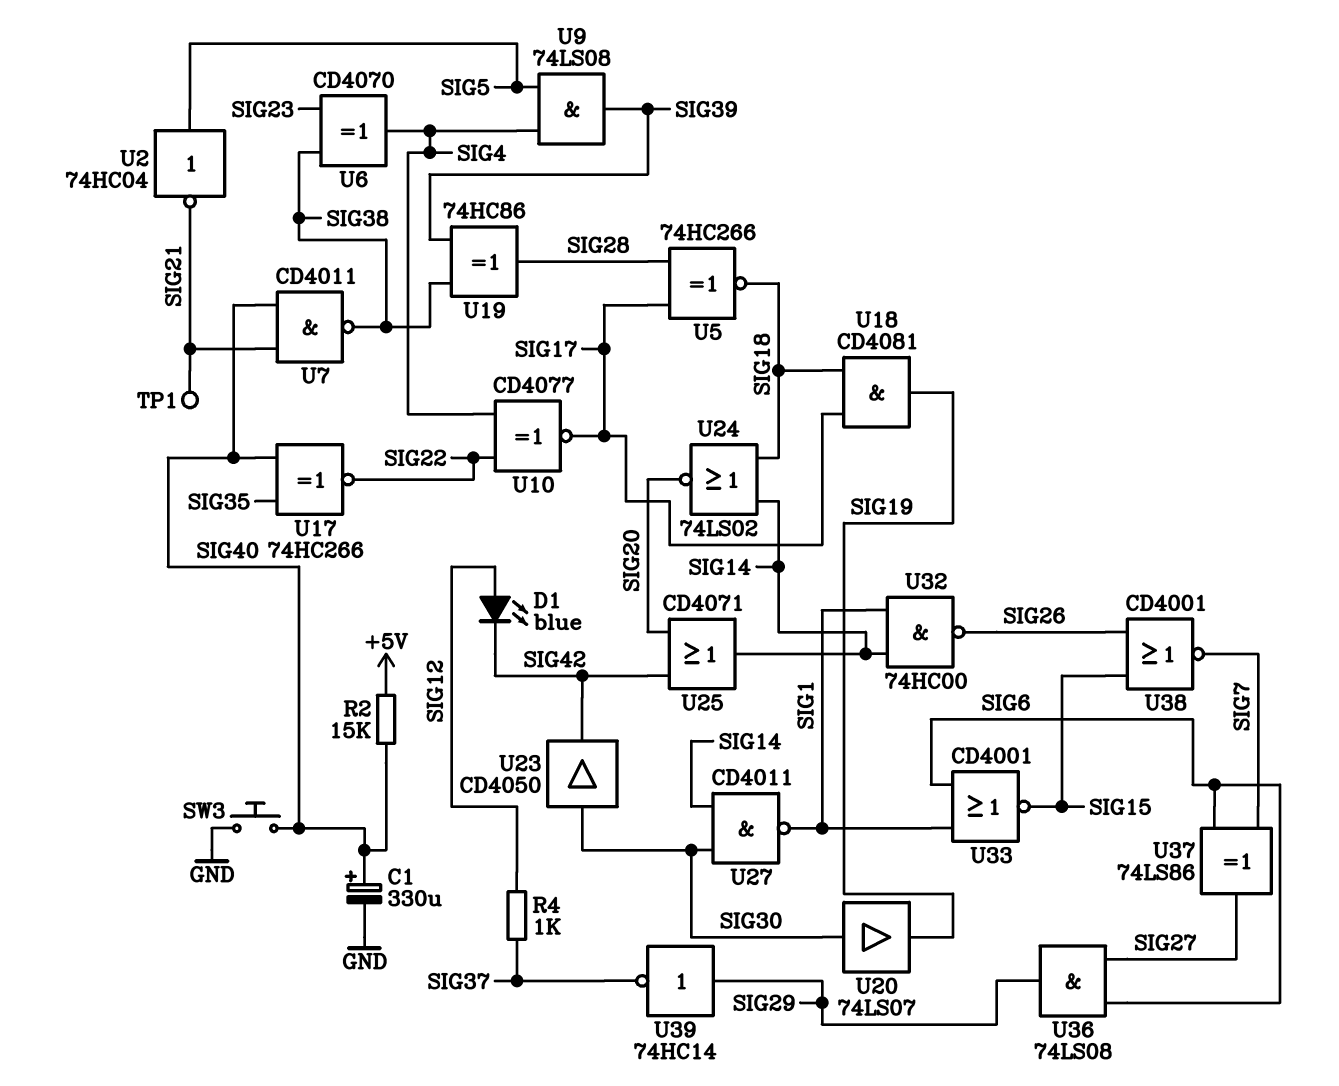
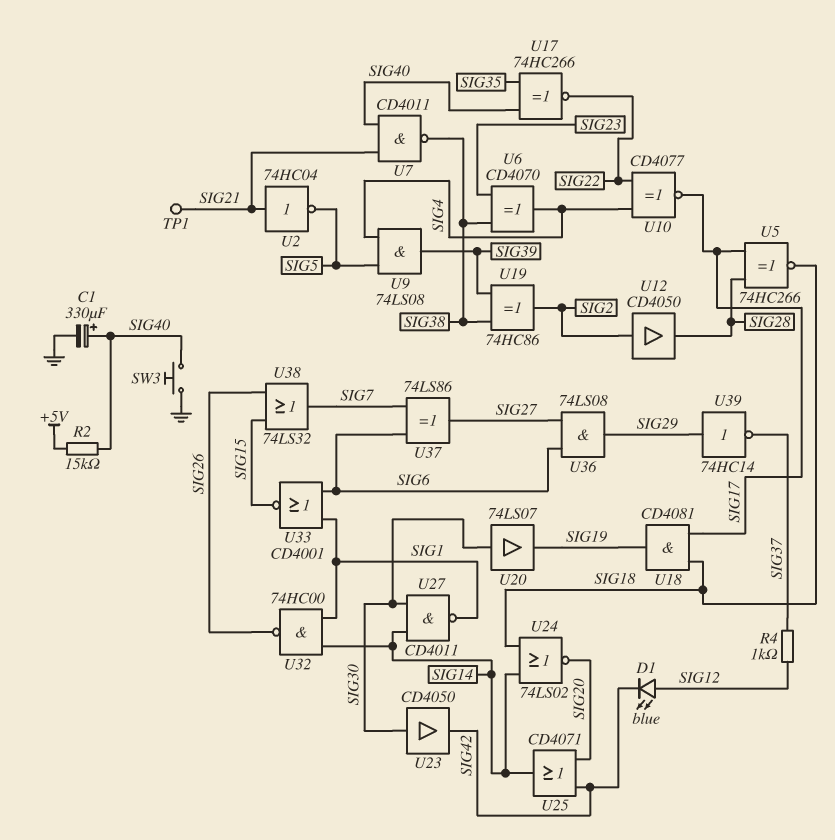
U2: NOT 74HC04 (in SIG5, out SIG21) -> NOT 74HC04 (in SIG21, out SIG5)
U12: none -> buffer CD4050 (in SIG2, out SIG28)
U19: XOR 74HC86 (in SIG38, in SIG39, out SIG28) -> XOR 74HC86 (in SIG38, in SIG39, out SIG2)
U38: NOR CD4001 (in SIG15, in SIG26, out SIG7) -> OR 74LS32 (in SIG15, in SIG26, out SIG7)

